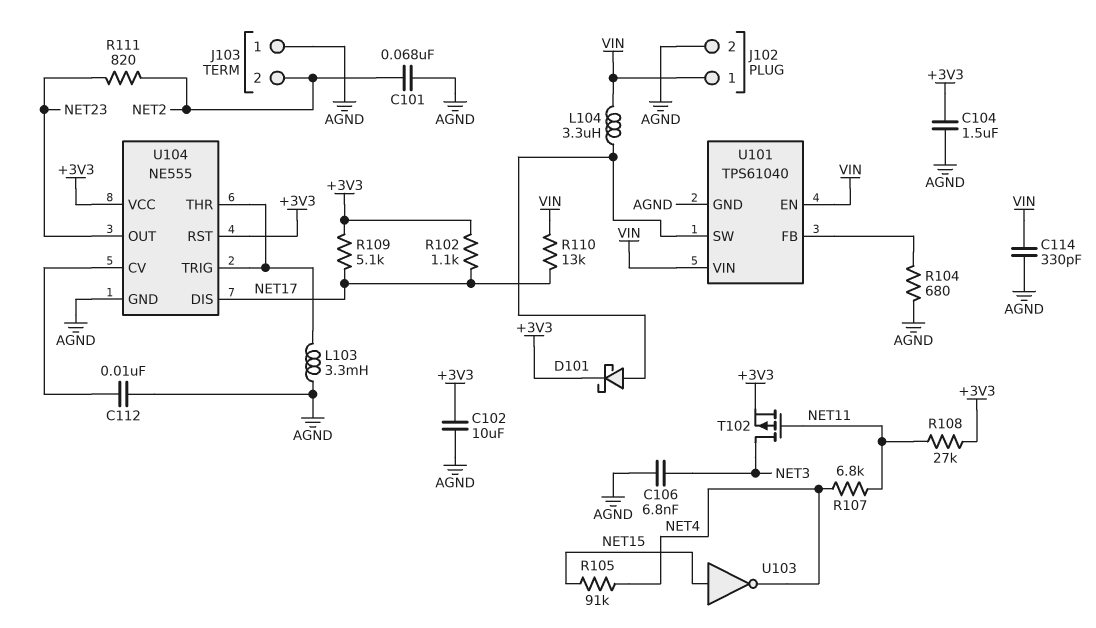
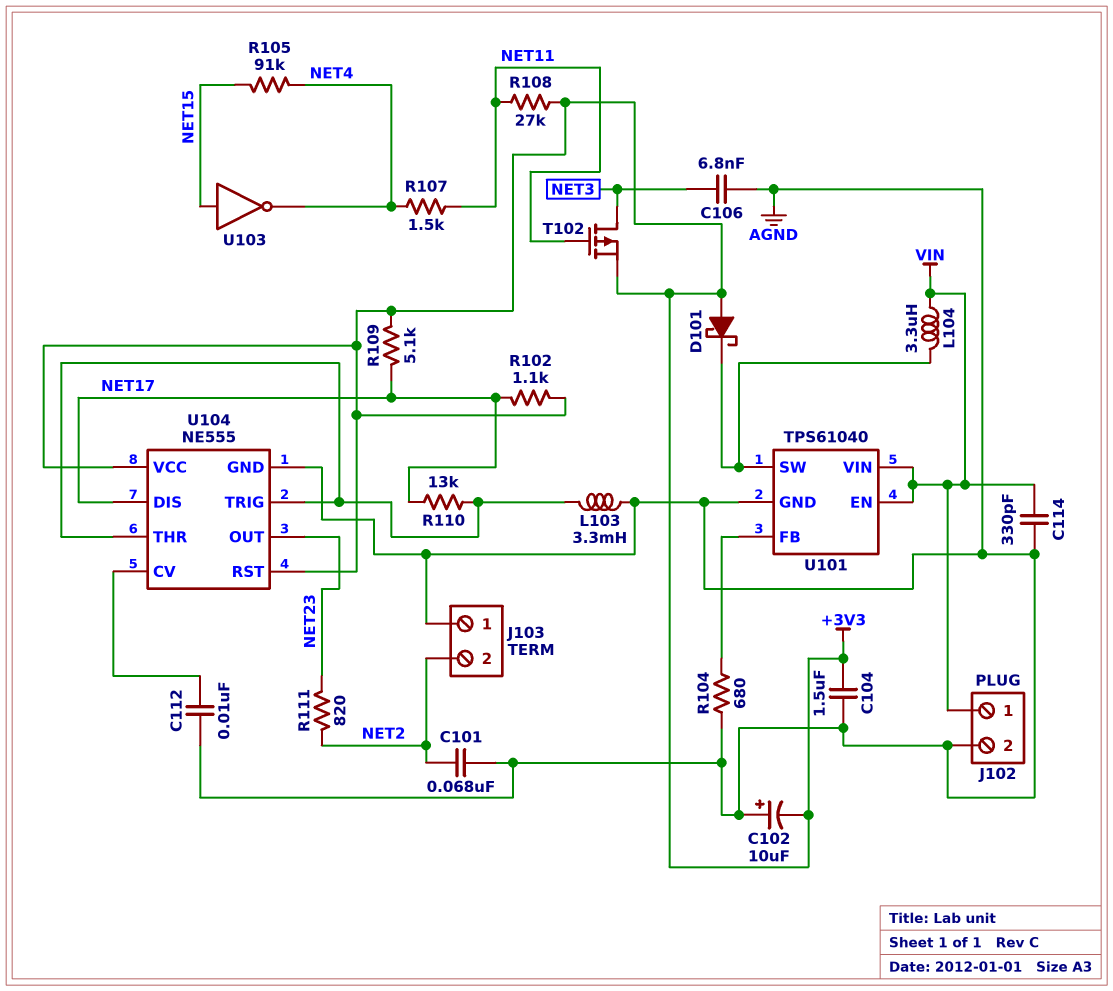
C102: 10uF (+3V3, AGND) -> 10uF (plus AGND, minus +3V3)
D101: schottky (A U101/SW, K +3V3) -> schottky (A +3V3, K U101/SW)
R107: 6.8k (NET4, NET11) -> 1.5k (NET4, NET11)
R110: 13k (NET17, VIN) -> 13k (NET17, U104/THR)

